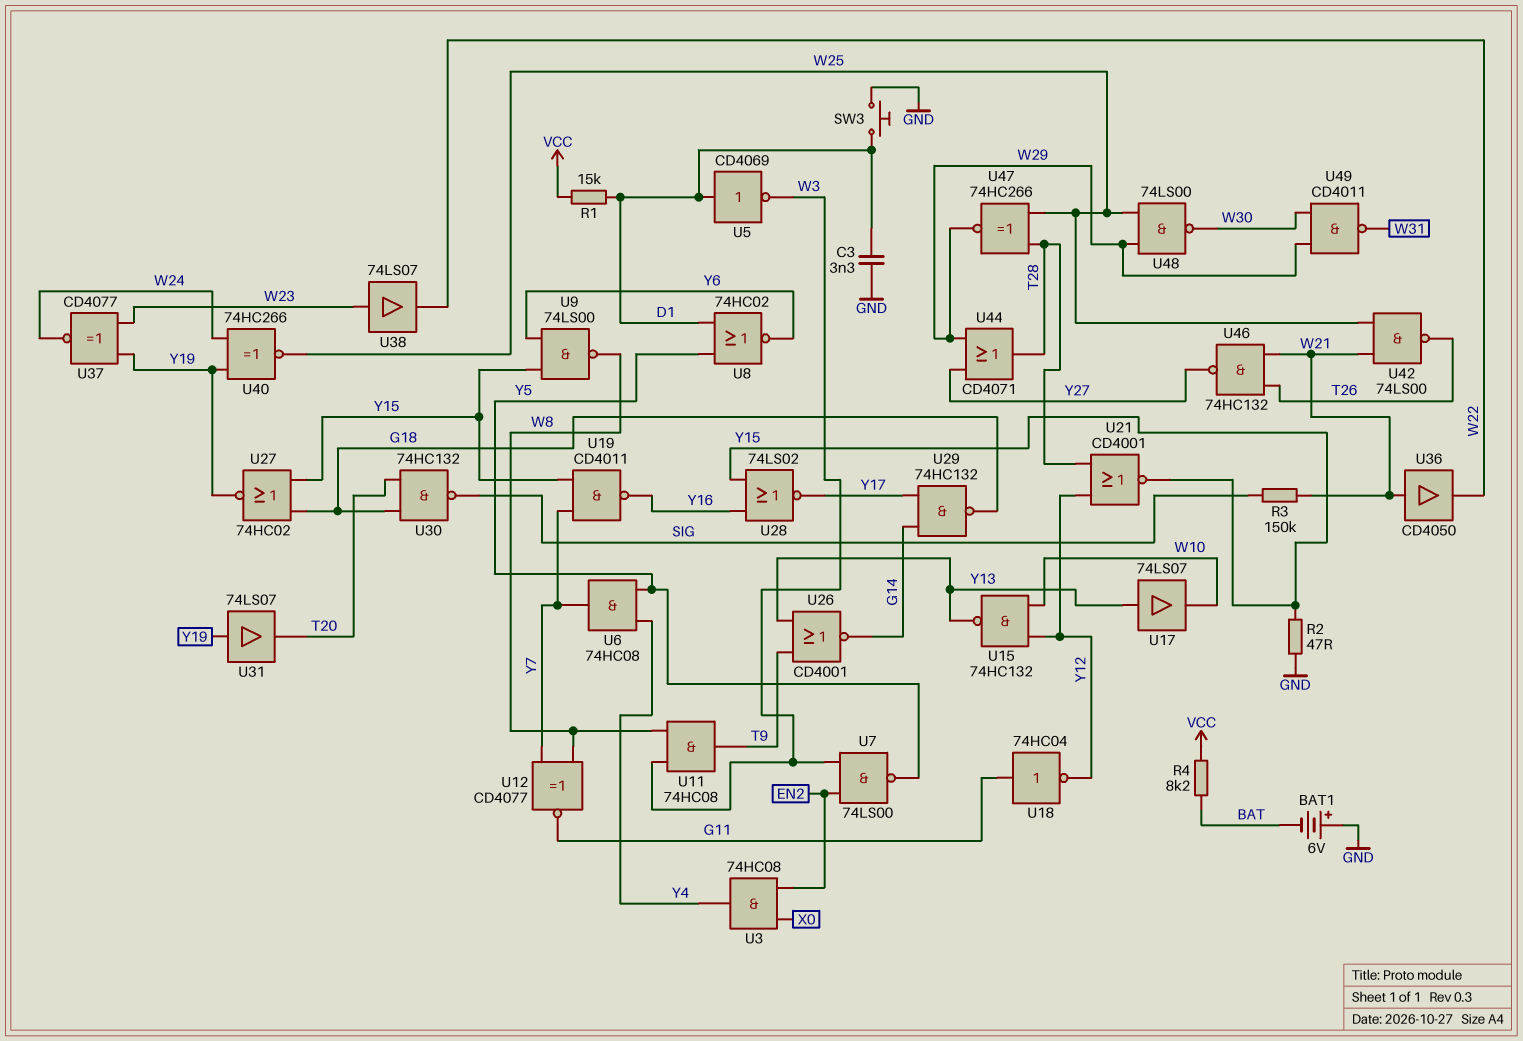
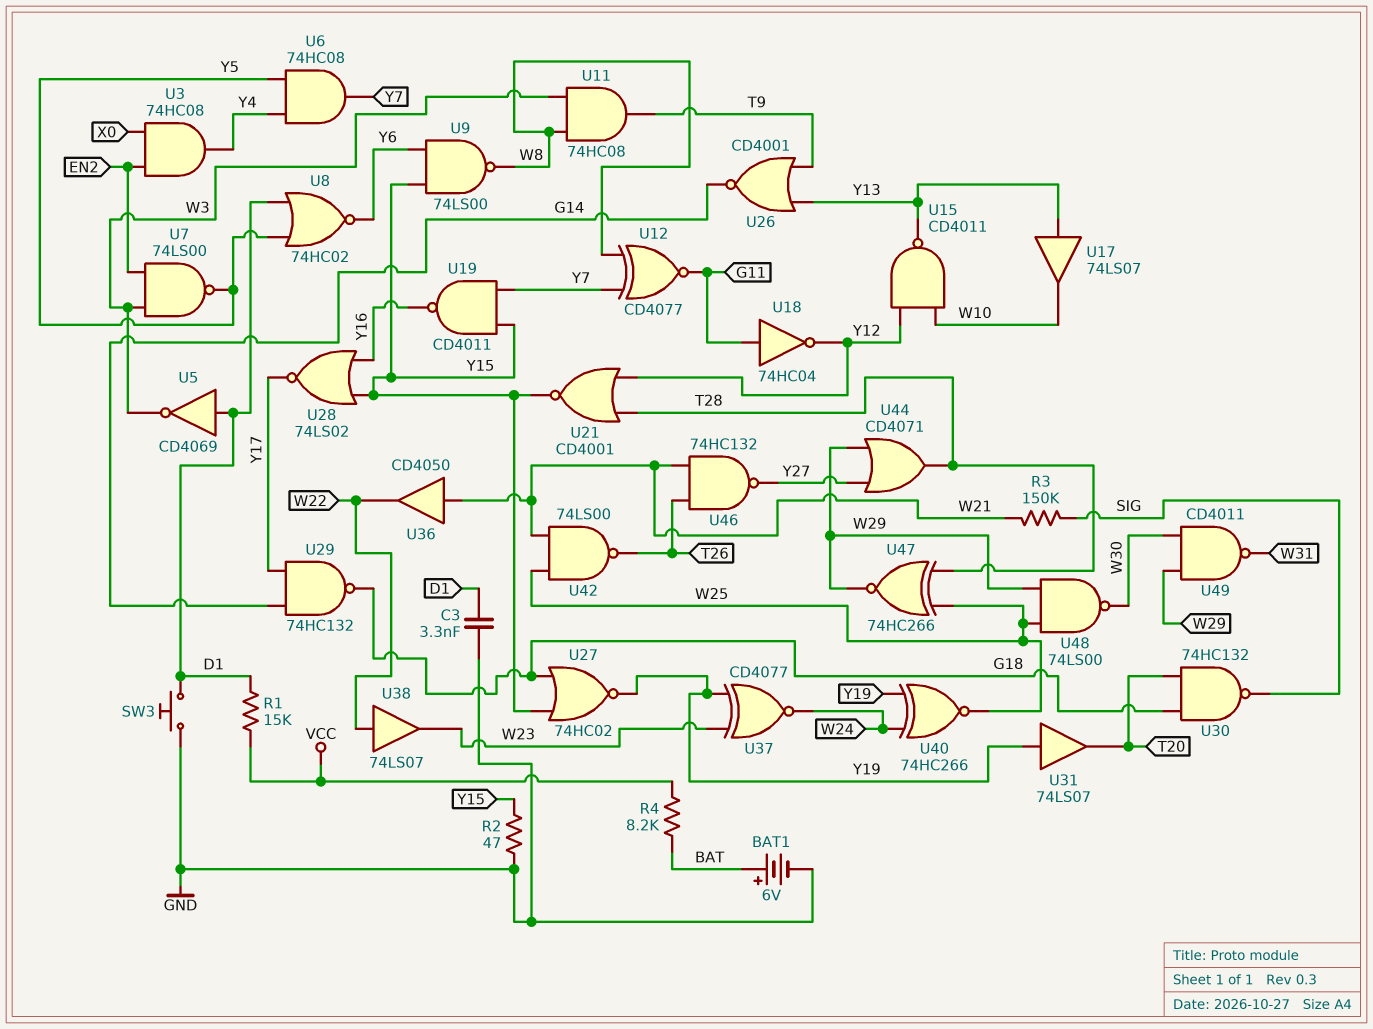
BAT1: 6V (plus GND, minus BAT) -> 6V (plus BAT, minus GND)
U15: NAND 74HC132 (in W10, in Y12, out Y13) -> NAND CD4011 (in W10, in Y12, out Y13)
U38: buffer 74LS07 (in W23, out W22) -> buffer 74LS07 (in W22, out W23)

